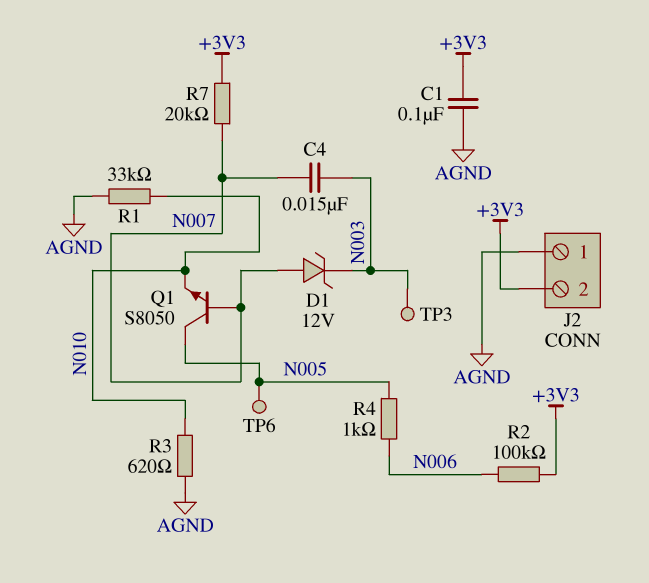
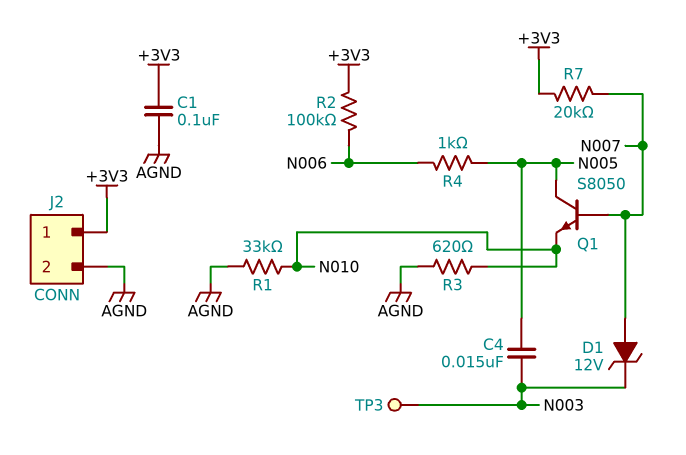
C4: 15nF (N003, N007) -> 15nF (N003, N005)
J2 pin 1: AGND -> +3V3
J2 pin 2: +3V3 -> AGND
TP6: test point (N005) -> none

